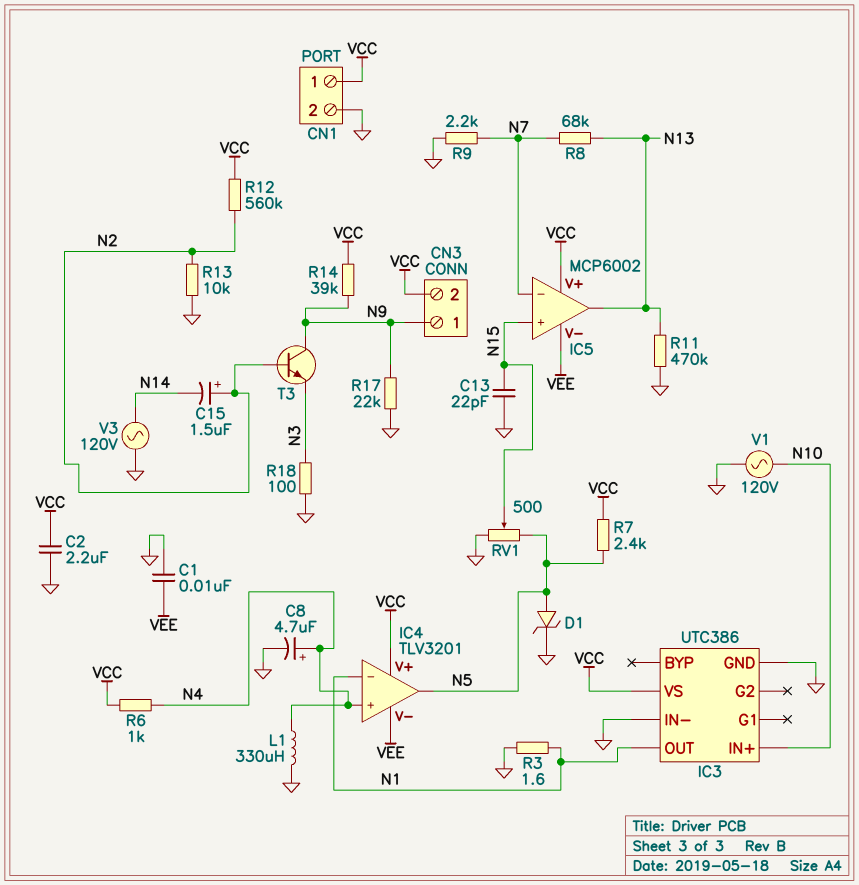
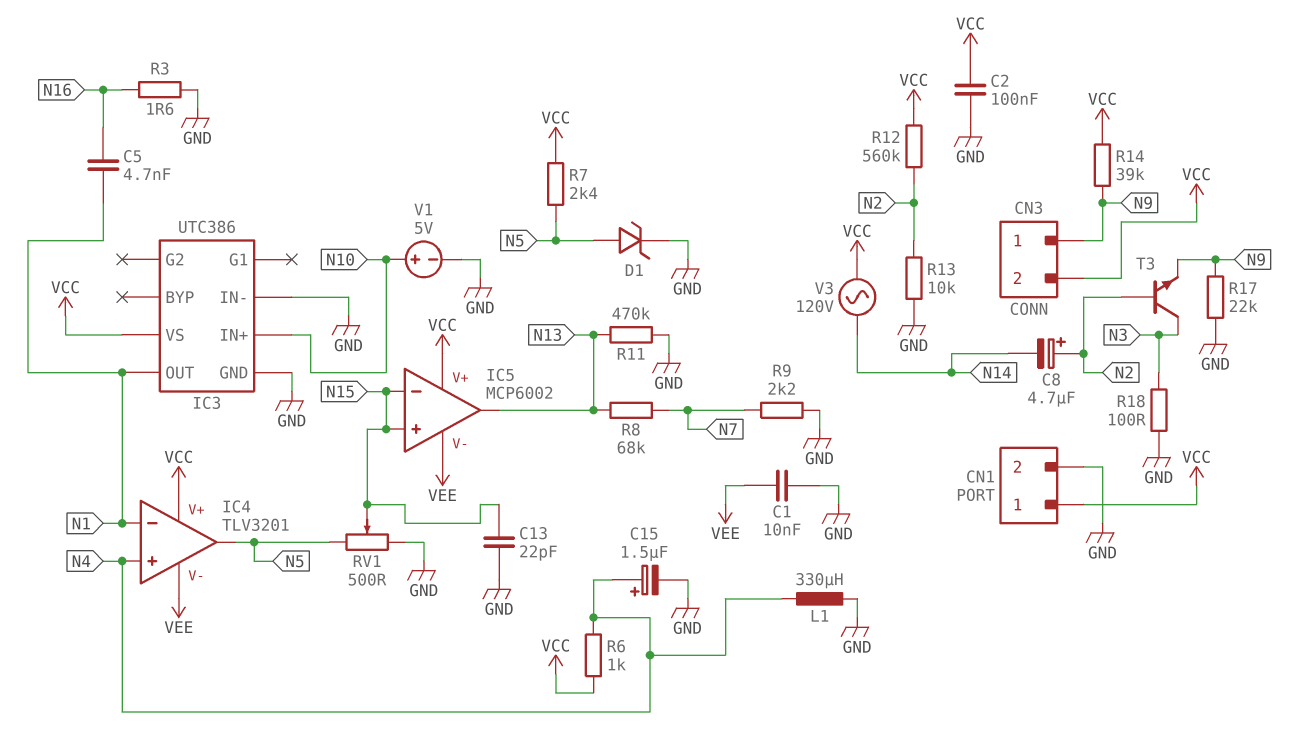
C2: 2.2uF (GND, VCC) -> 100nF (GND, VCC)
C5: none -> 4.7nF (N1, N16)
C8: 4.7uF (plus N4, minus GND) -> 4.7uF (plus N2, minus N14)
C15: 1.5uF (plus N2, minus N14) -> 1.5uF (plus N4, minus GND)
IC5 pin in-: N7 -> N15
R3: 1.6 (GND, N1) -> 1.6 (GND, N16)
T3: NPN (B N2, C N9, E N3) -> NPN (B N2, C N3, E N9)
V1: AC 120V (GND, N10) -> 5V (plus N10, minus GND)
V3: AC 120V (GND, N14) -> AC 120V (N14, VCC)

